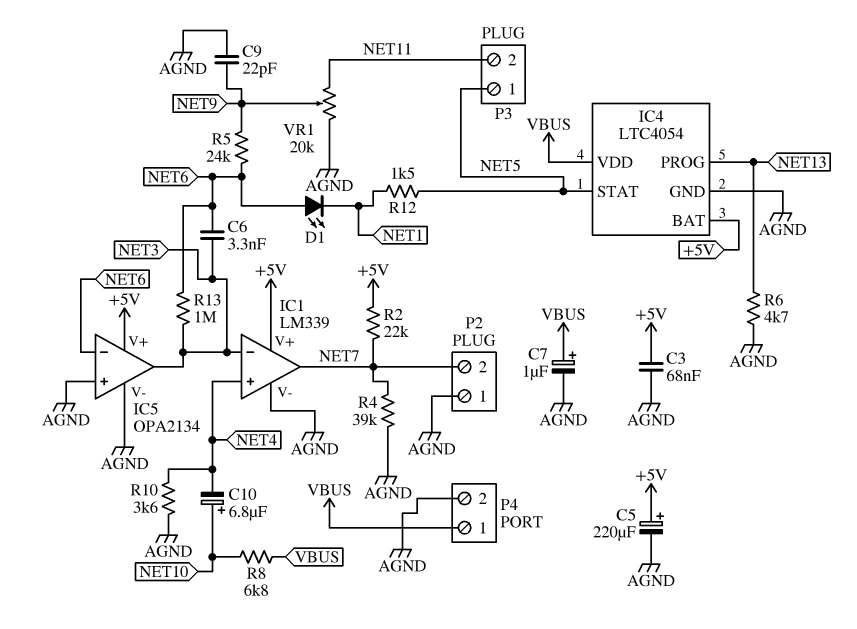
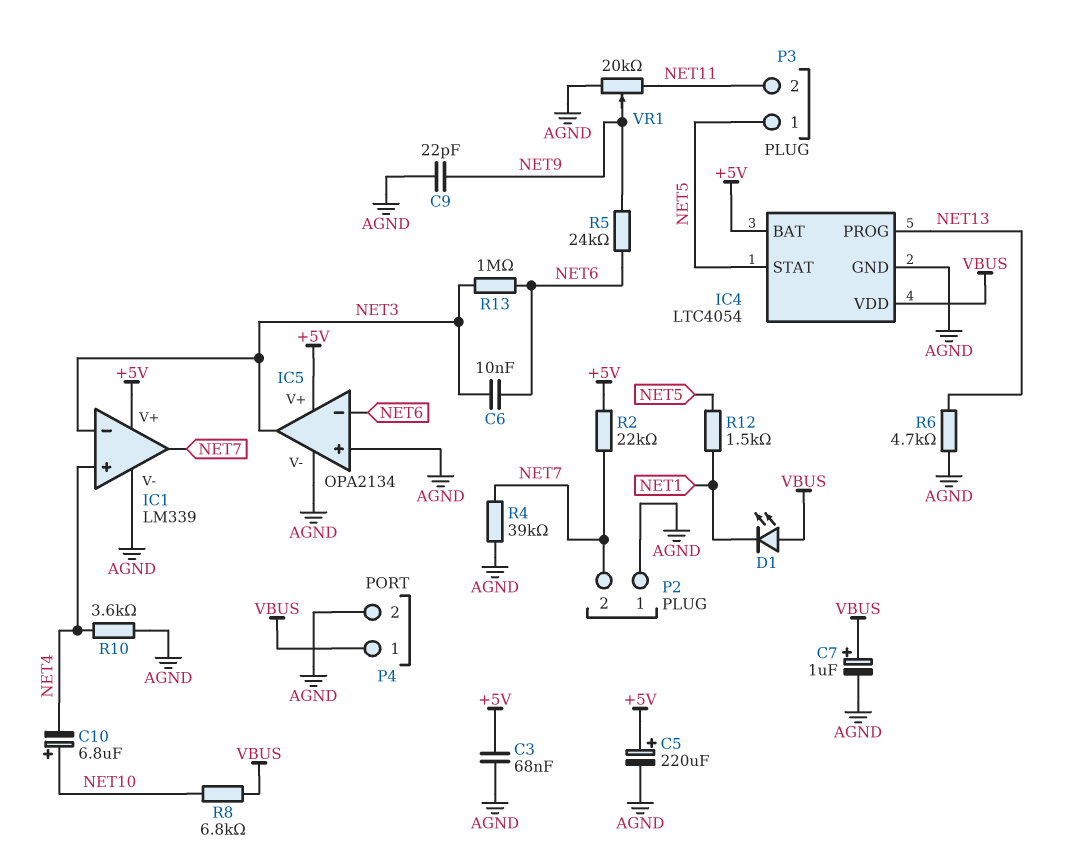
C6: 3.3nF (NET3, NET6) -> 10nF (NET3, NET6)
D1: LED (A NET6, K NET1) -> LED (A VBUS, K NET1)

